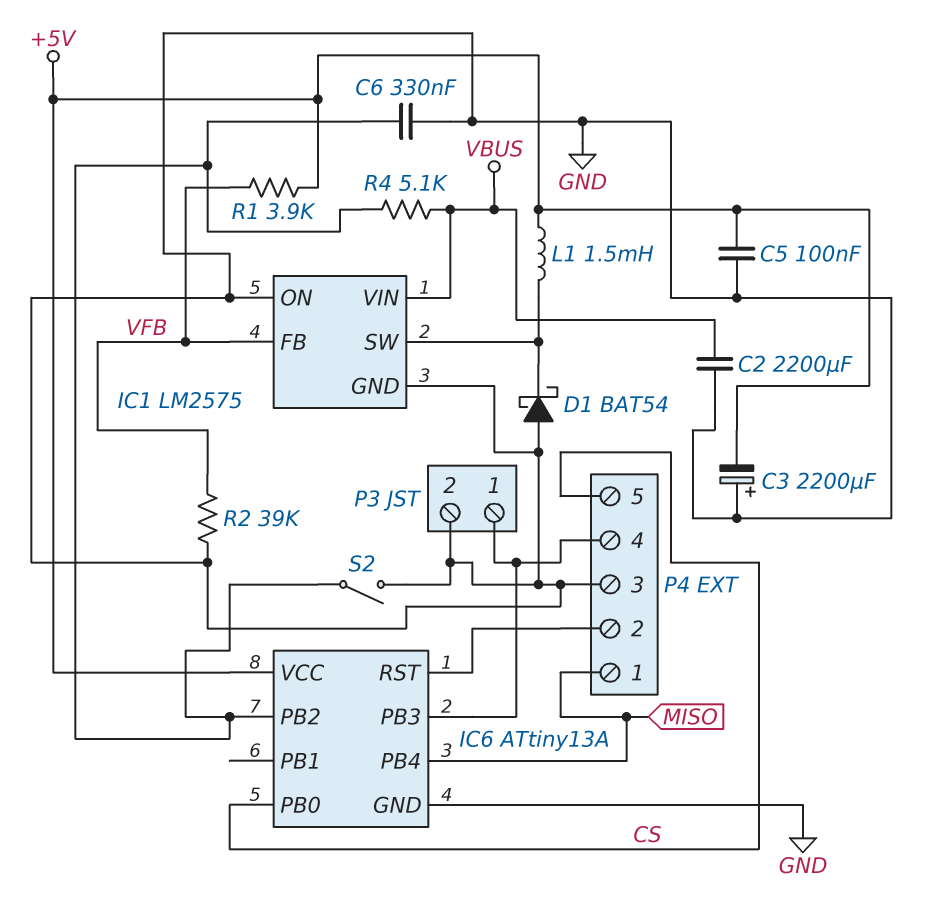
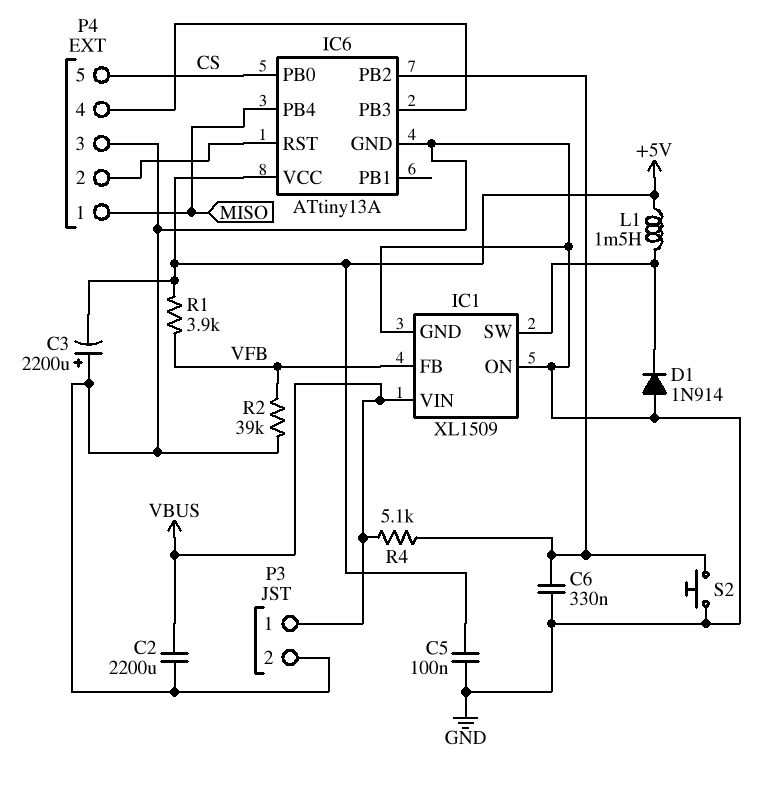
D1: schottky BAT54 (A GND, K IC1/SW) -> diode 1N914 (A GND, K IC1/SW)
IC1: LM2575 -> XL1509
P3 pin 1: IC6/PB3 -> VBUS
S2: switch (GND, IC6/PB2) -> button (GND, IC6/PB2)

